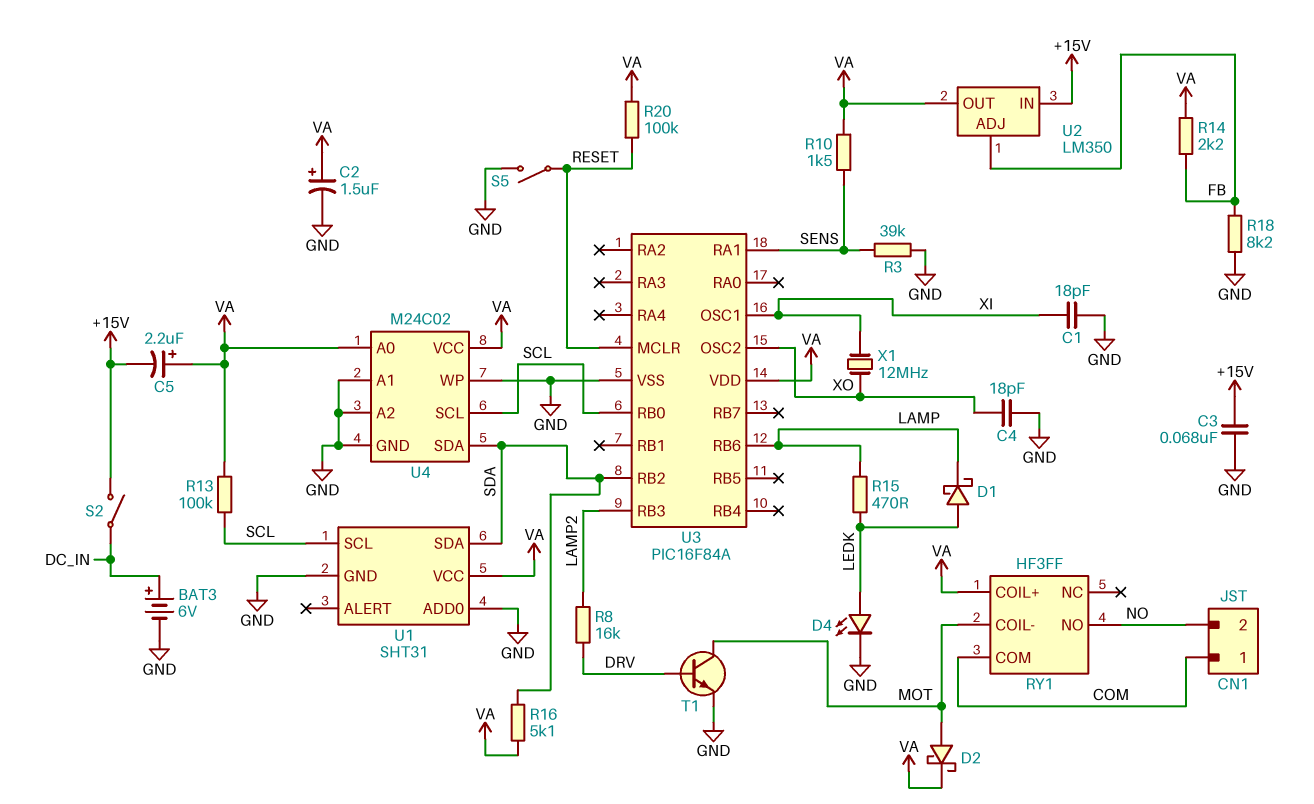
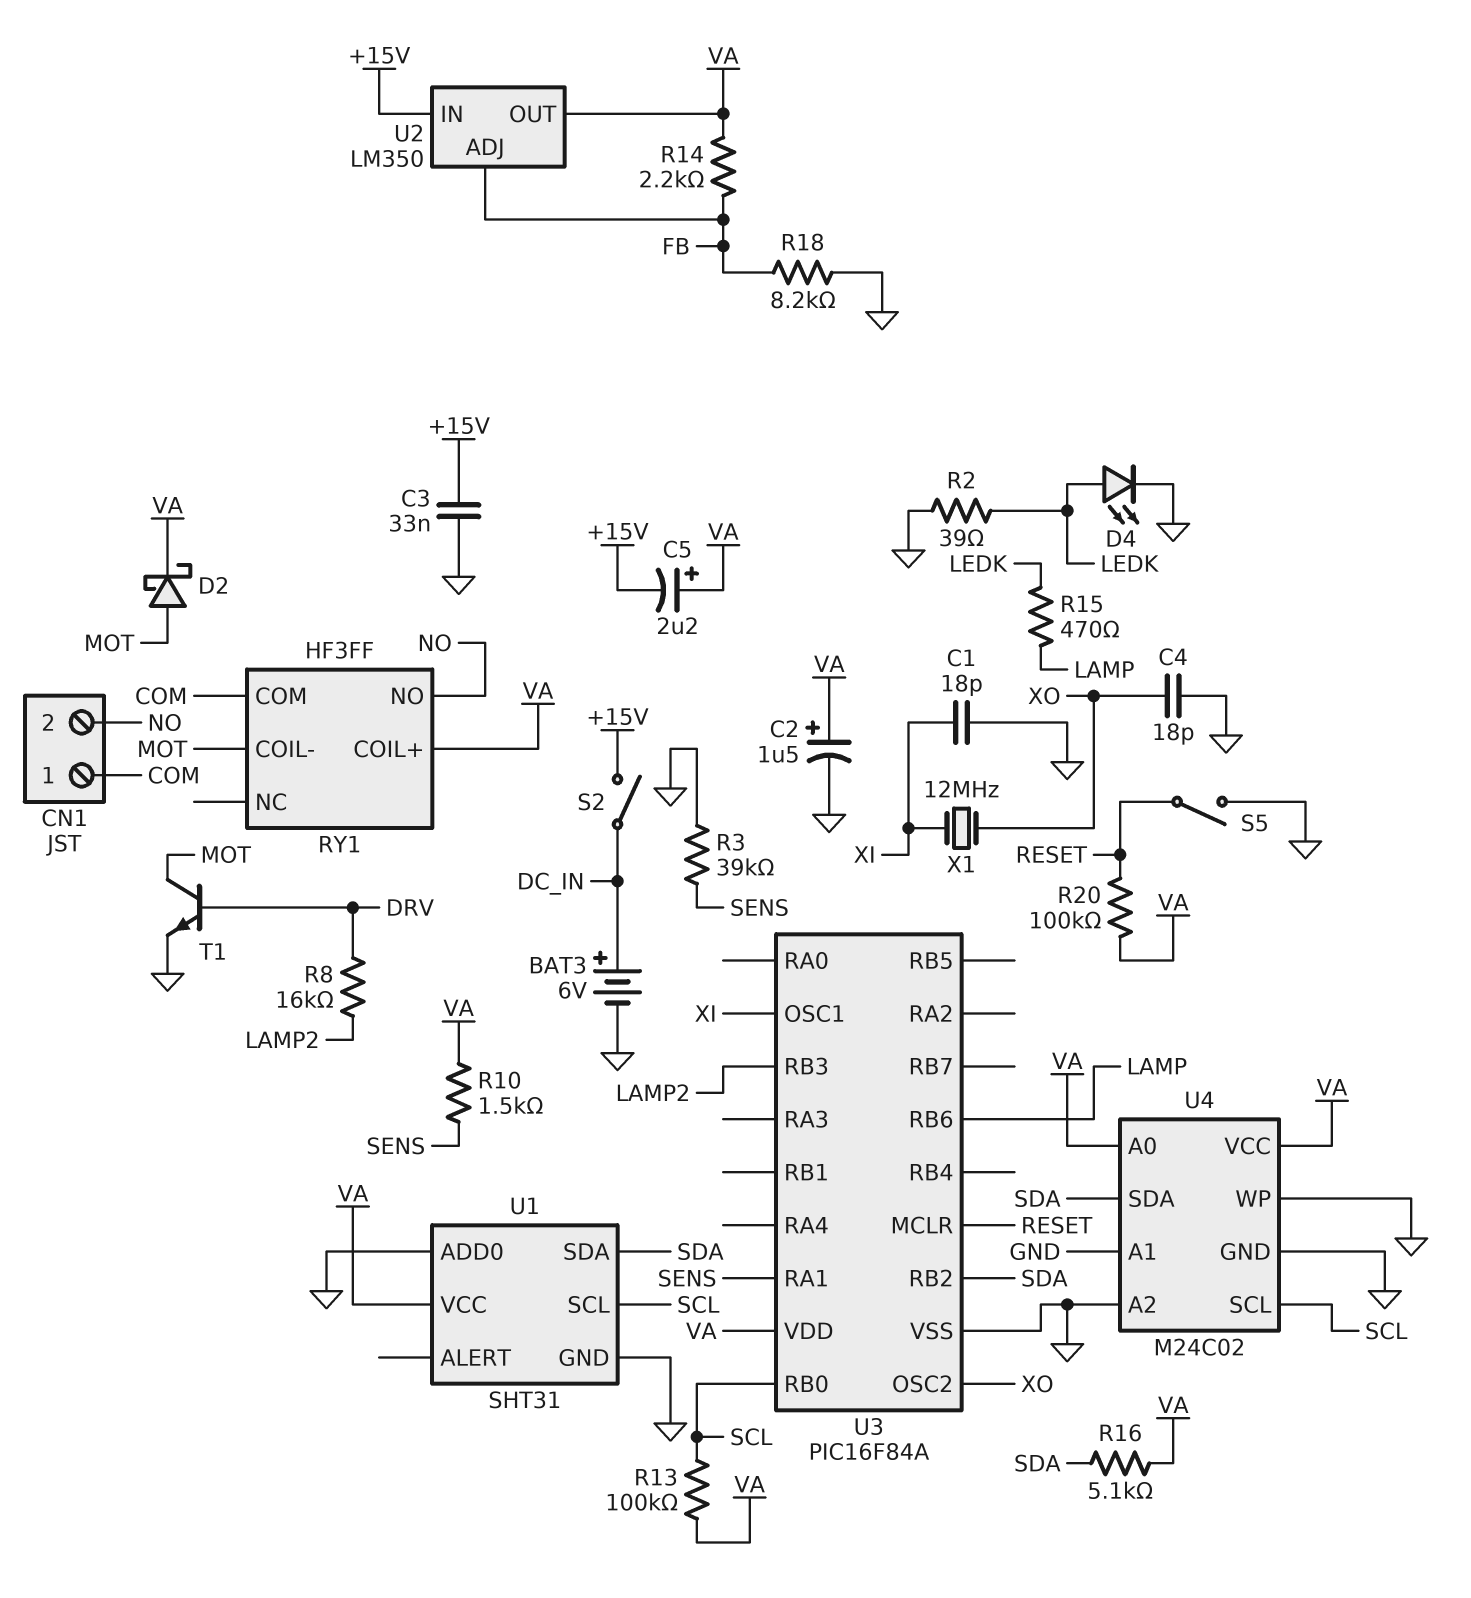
C3: 68nF (+15V, GND) -> 33nF (+15V, GND)
D1: schottky (A LEDK, K LAMP) -> none
R2: none -> 39 (GND, LEDK)

